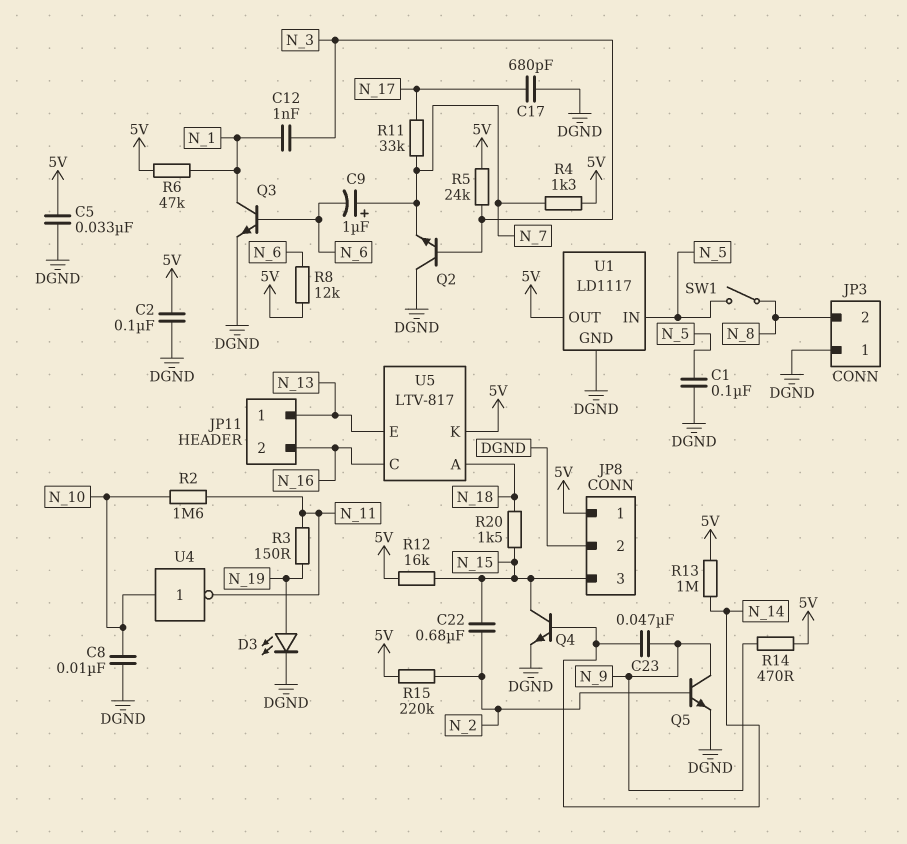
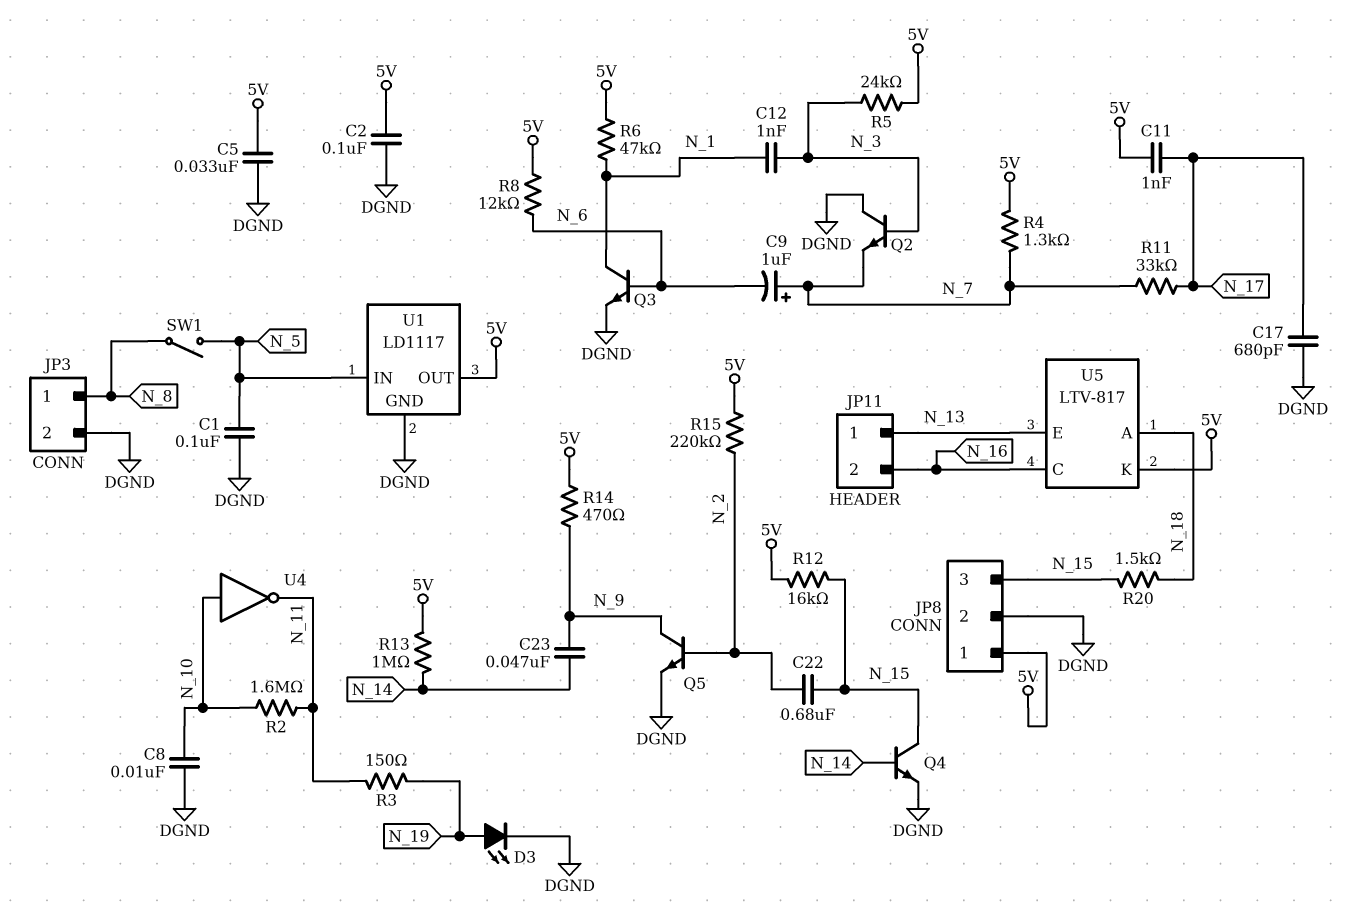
C11: none -> 1nF (5V, N_17)
JP3 pin 1: DGND -> N_8
JP3 pin 2: N_8 -> DGND

